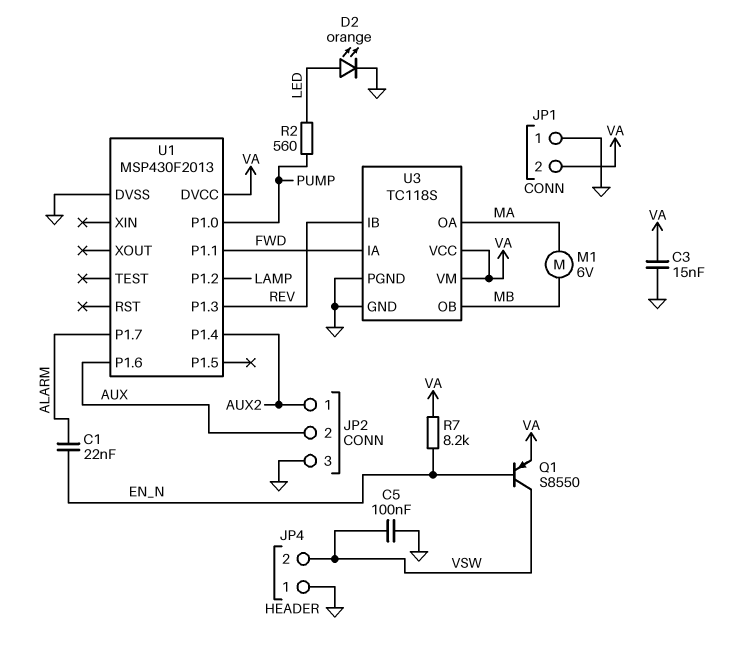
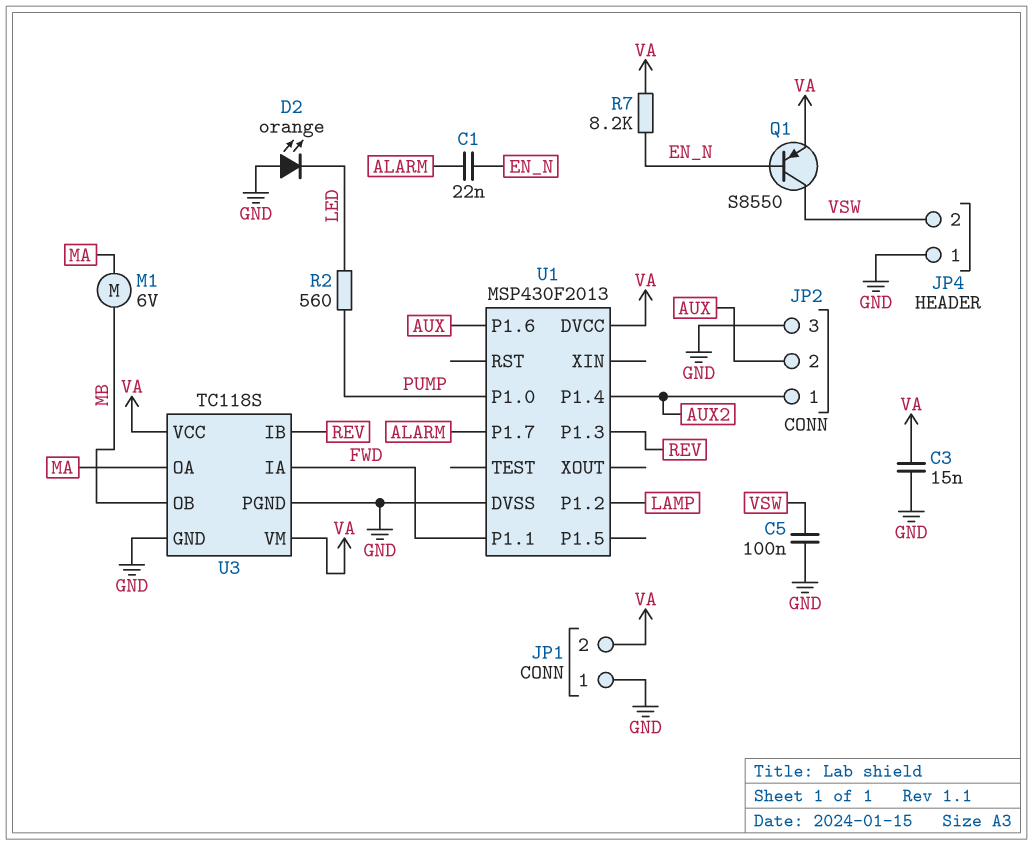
D2: LED orange (A LED, K GND) -> LED orange (A GND, K LED)

